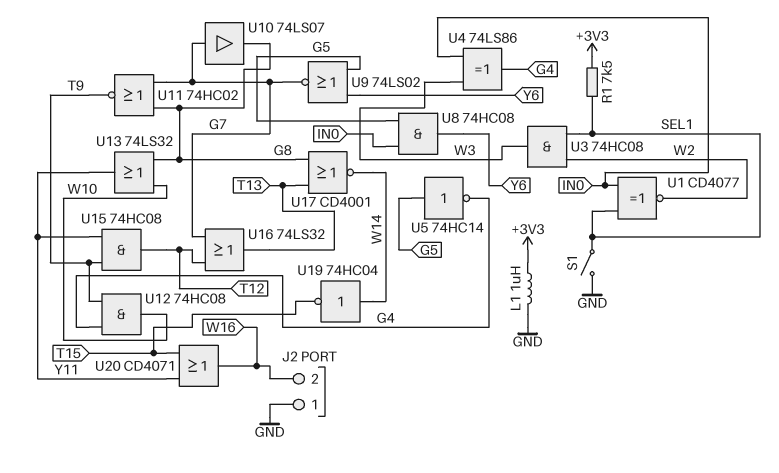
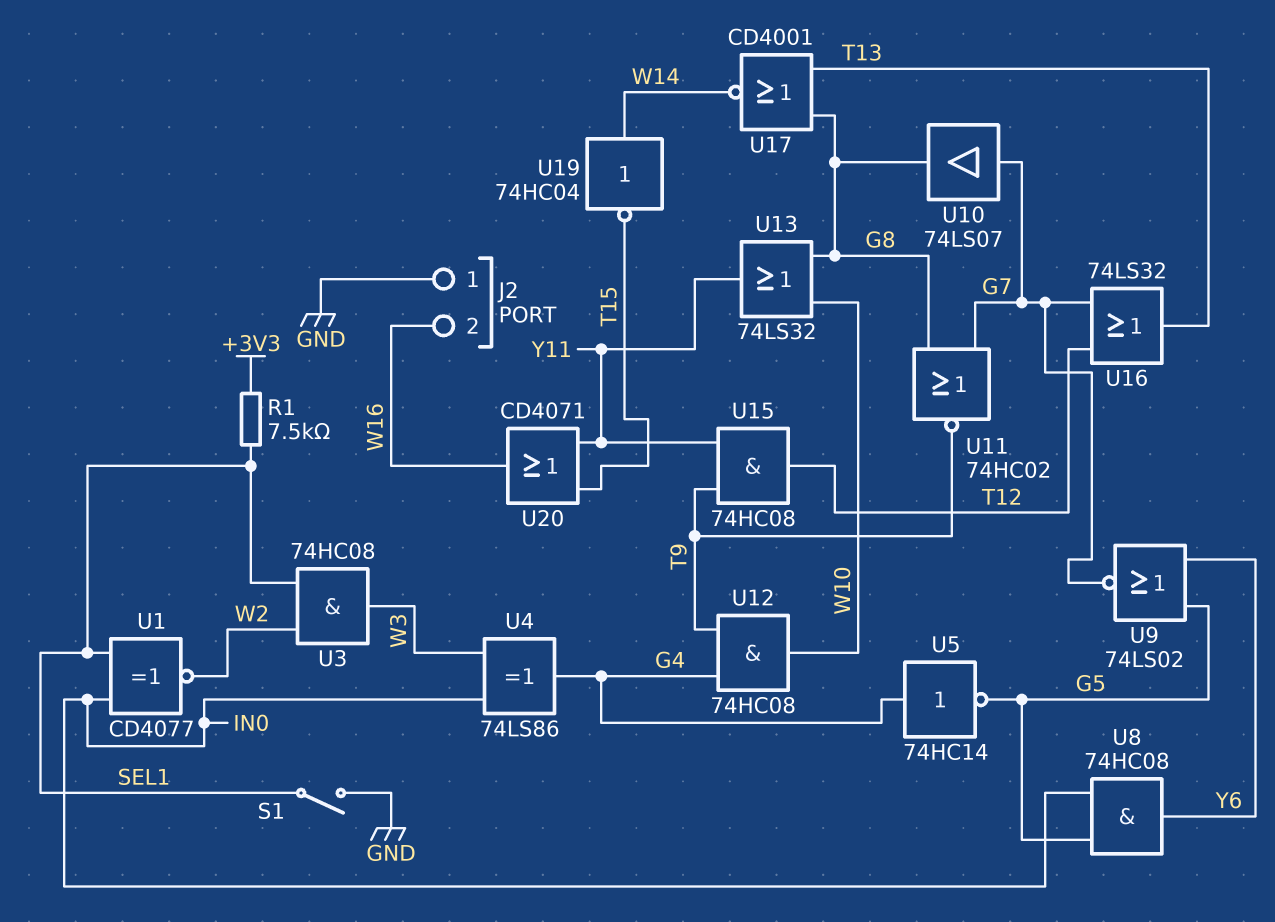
L1: 1uH (+3V3, GND) -> none
U5: NOT 74HC14 (in G5, out G4) -> NOT 74HC14 (in G4, out G5)

